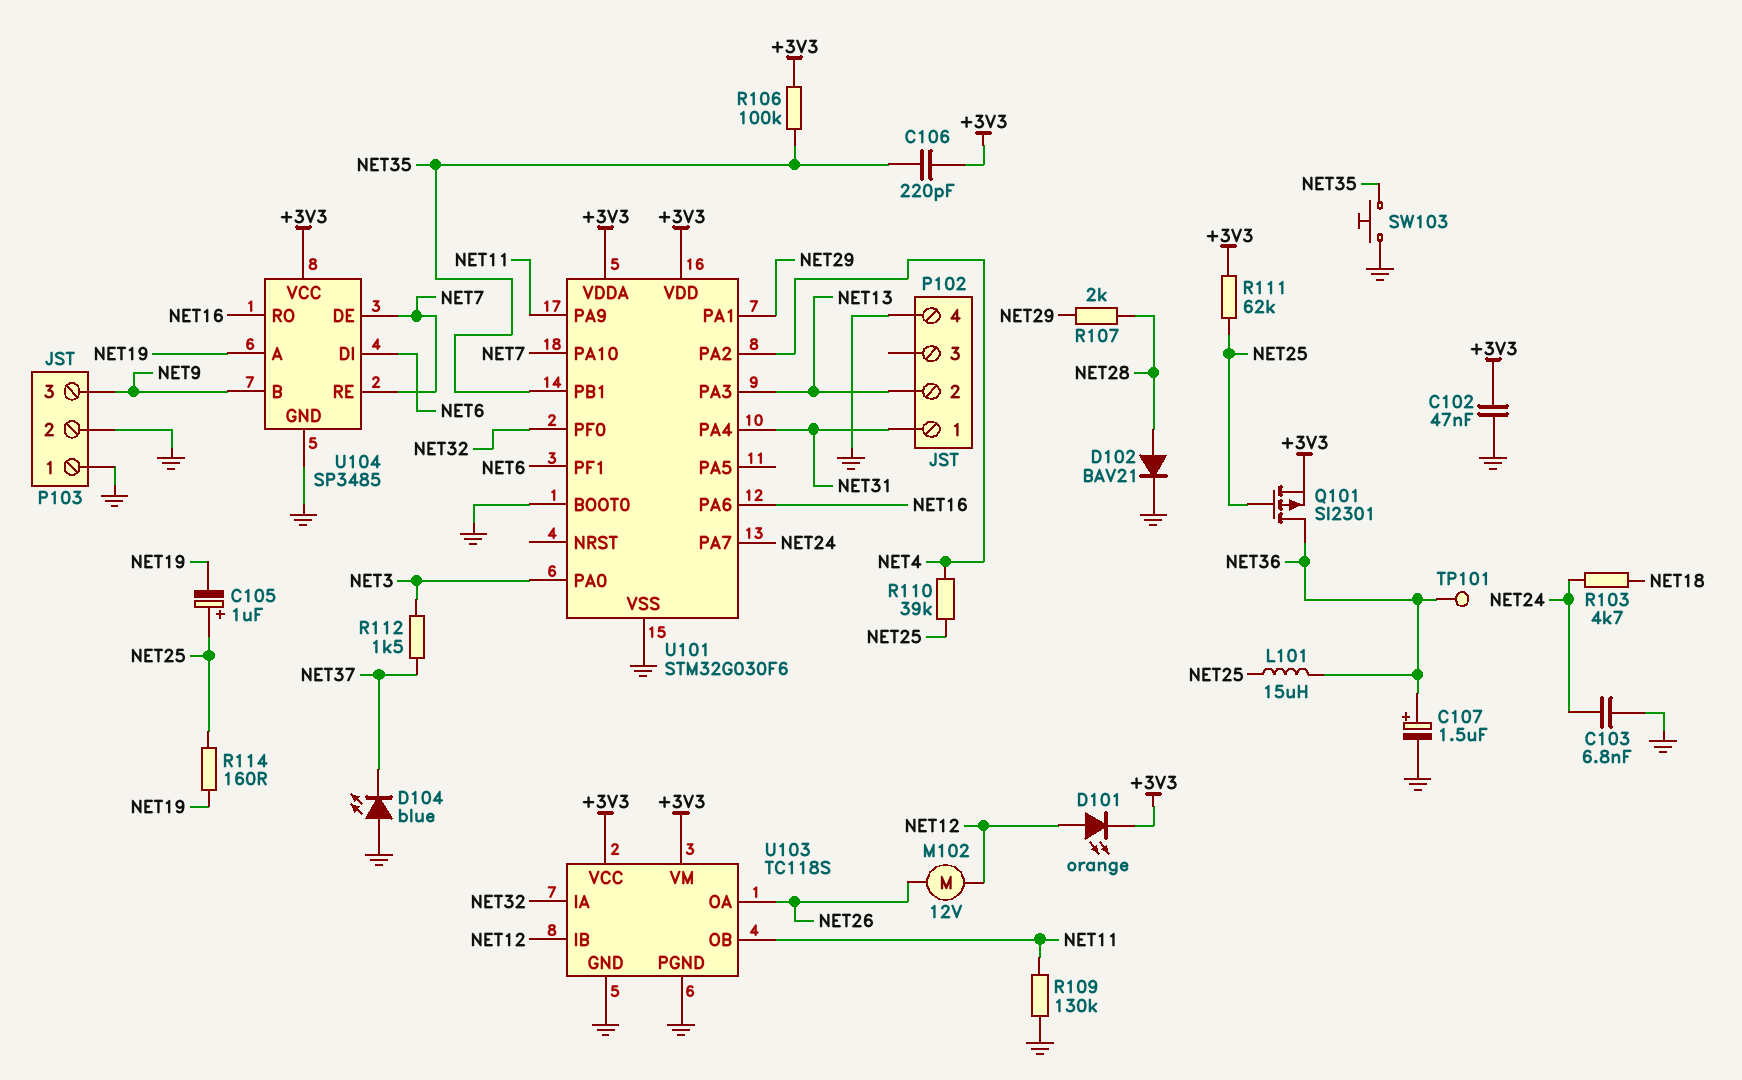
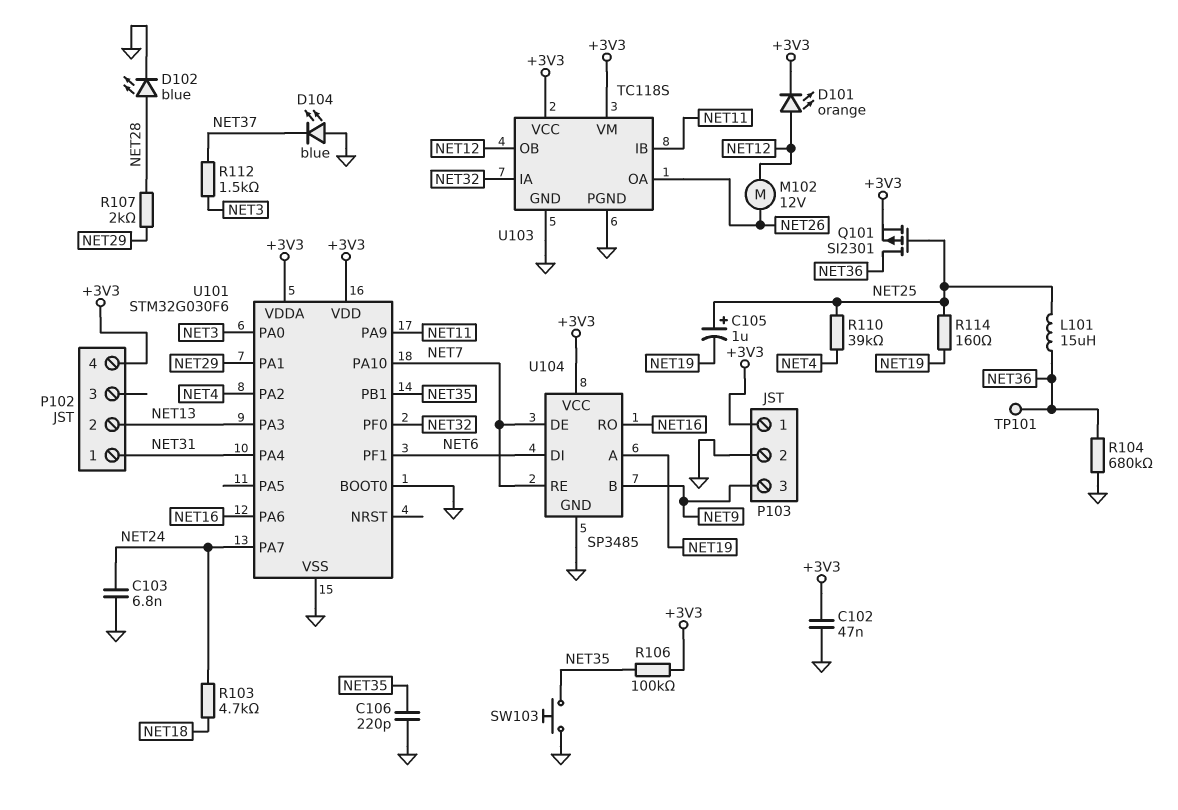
C106: 220pF (+3V3, NET35) -> 220pF (GND, NET35)
C107: 1.5uF (plus NET36, minus GND) -> none
D102: diode BAV21 (A NET28, K GND) -> LED blue (A NET28, K GND)
P102 pin 4: GND -> +3V3
P103 pin 1: GND -> +3V3
R104: none -> 680k (GND, NET36)
R109: 130k (GND, NET11) -> none
R111: 62k (+3V3, NET25) -> none
U103 pin IB: NET12 -> NET11
U103 pin OB: NET11 -> NET12

